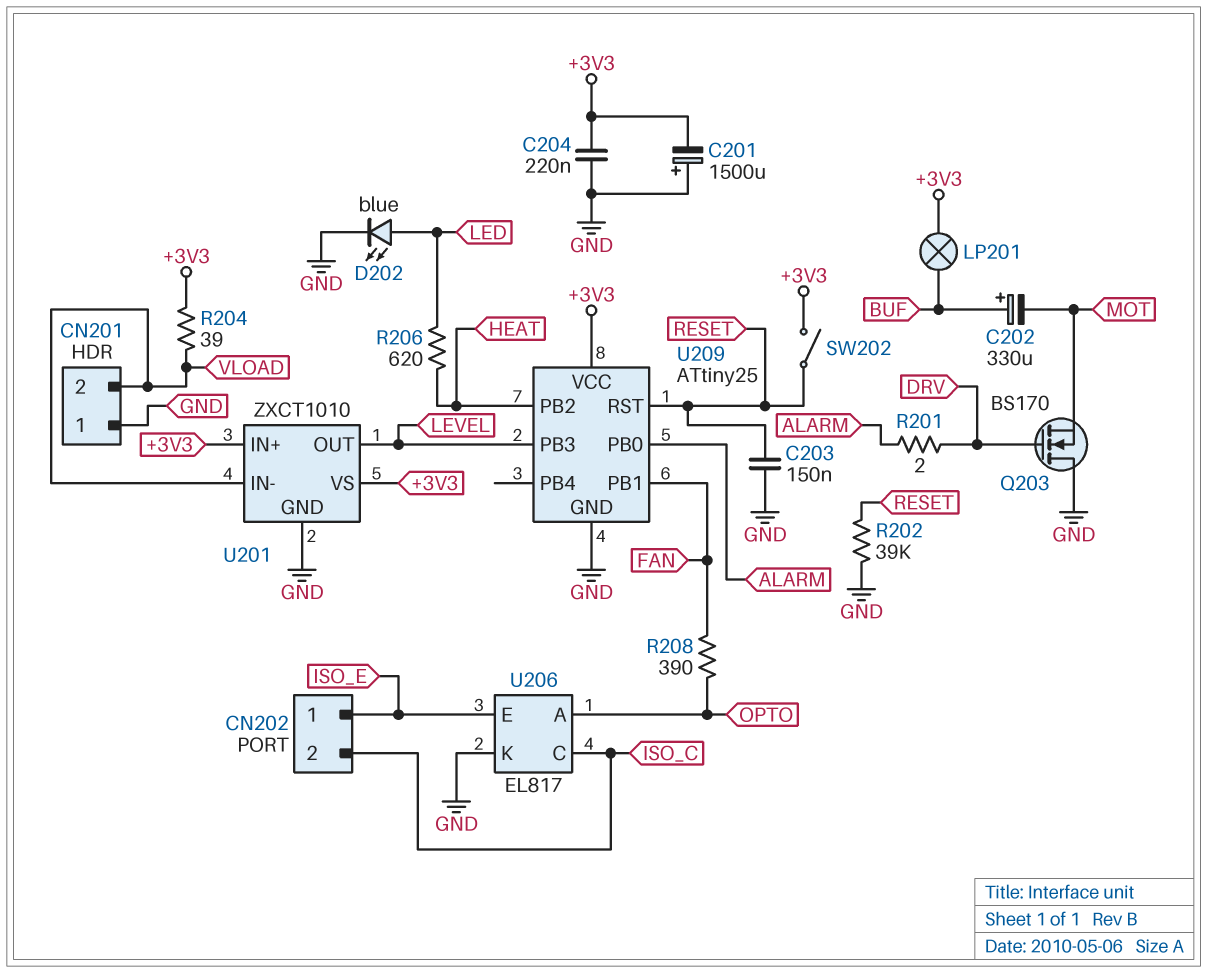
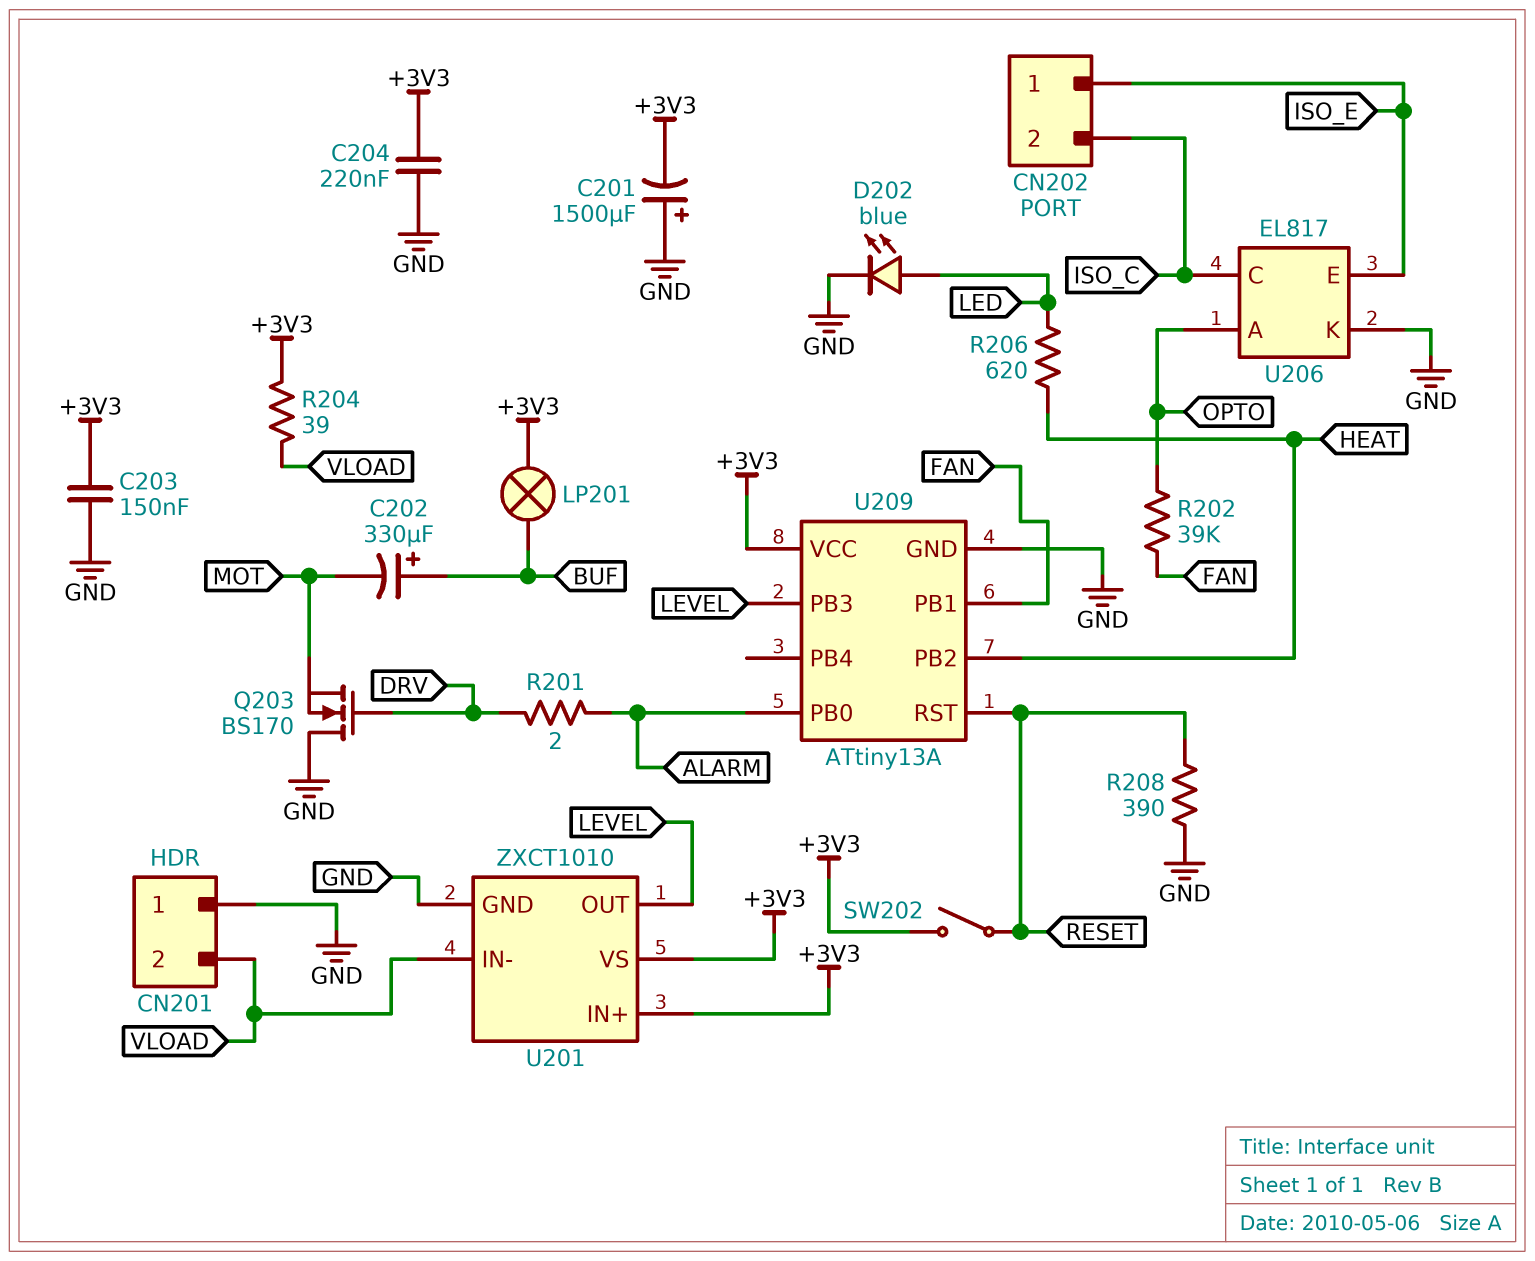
C203: 150nF (GND, RESET) -> 150nF (+3V3, GND)
R202: 39k (GND, RESET) -> 39k (FAN, OPTO)
R208: 390 (FAN, OPTO) -> 390 (GND, RESET)
U209: ATtiny25 -> ATtiny13A

